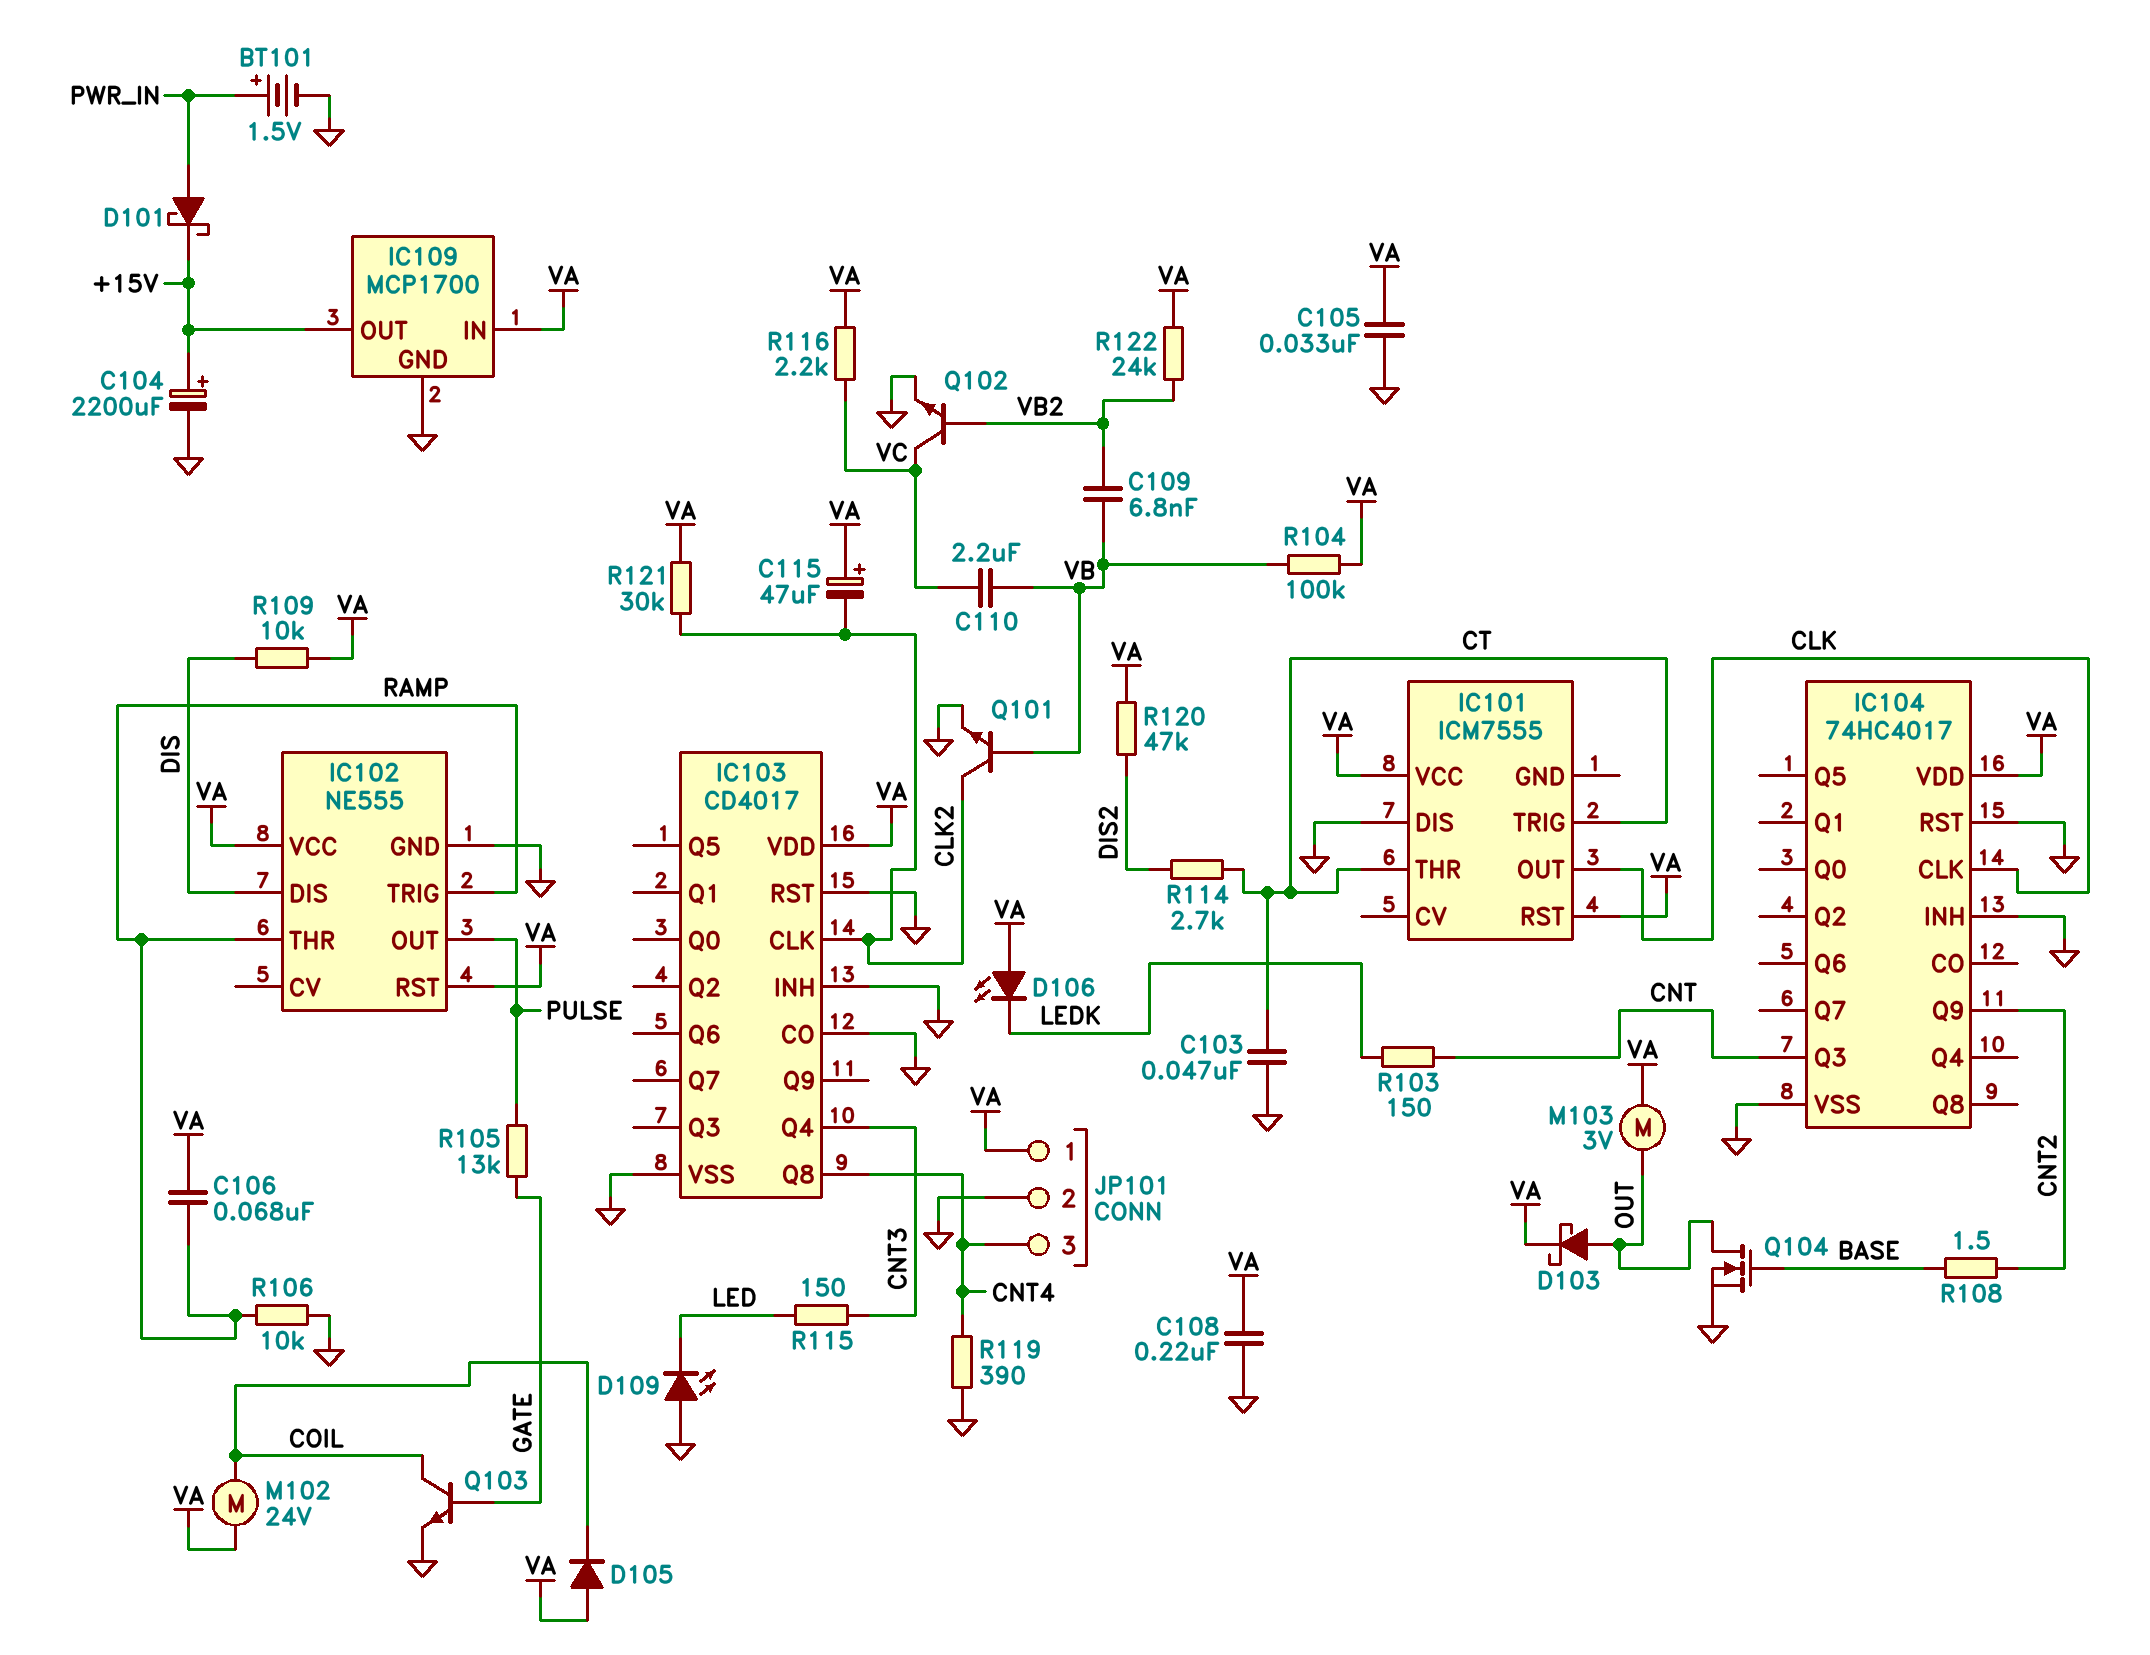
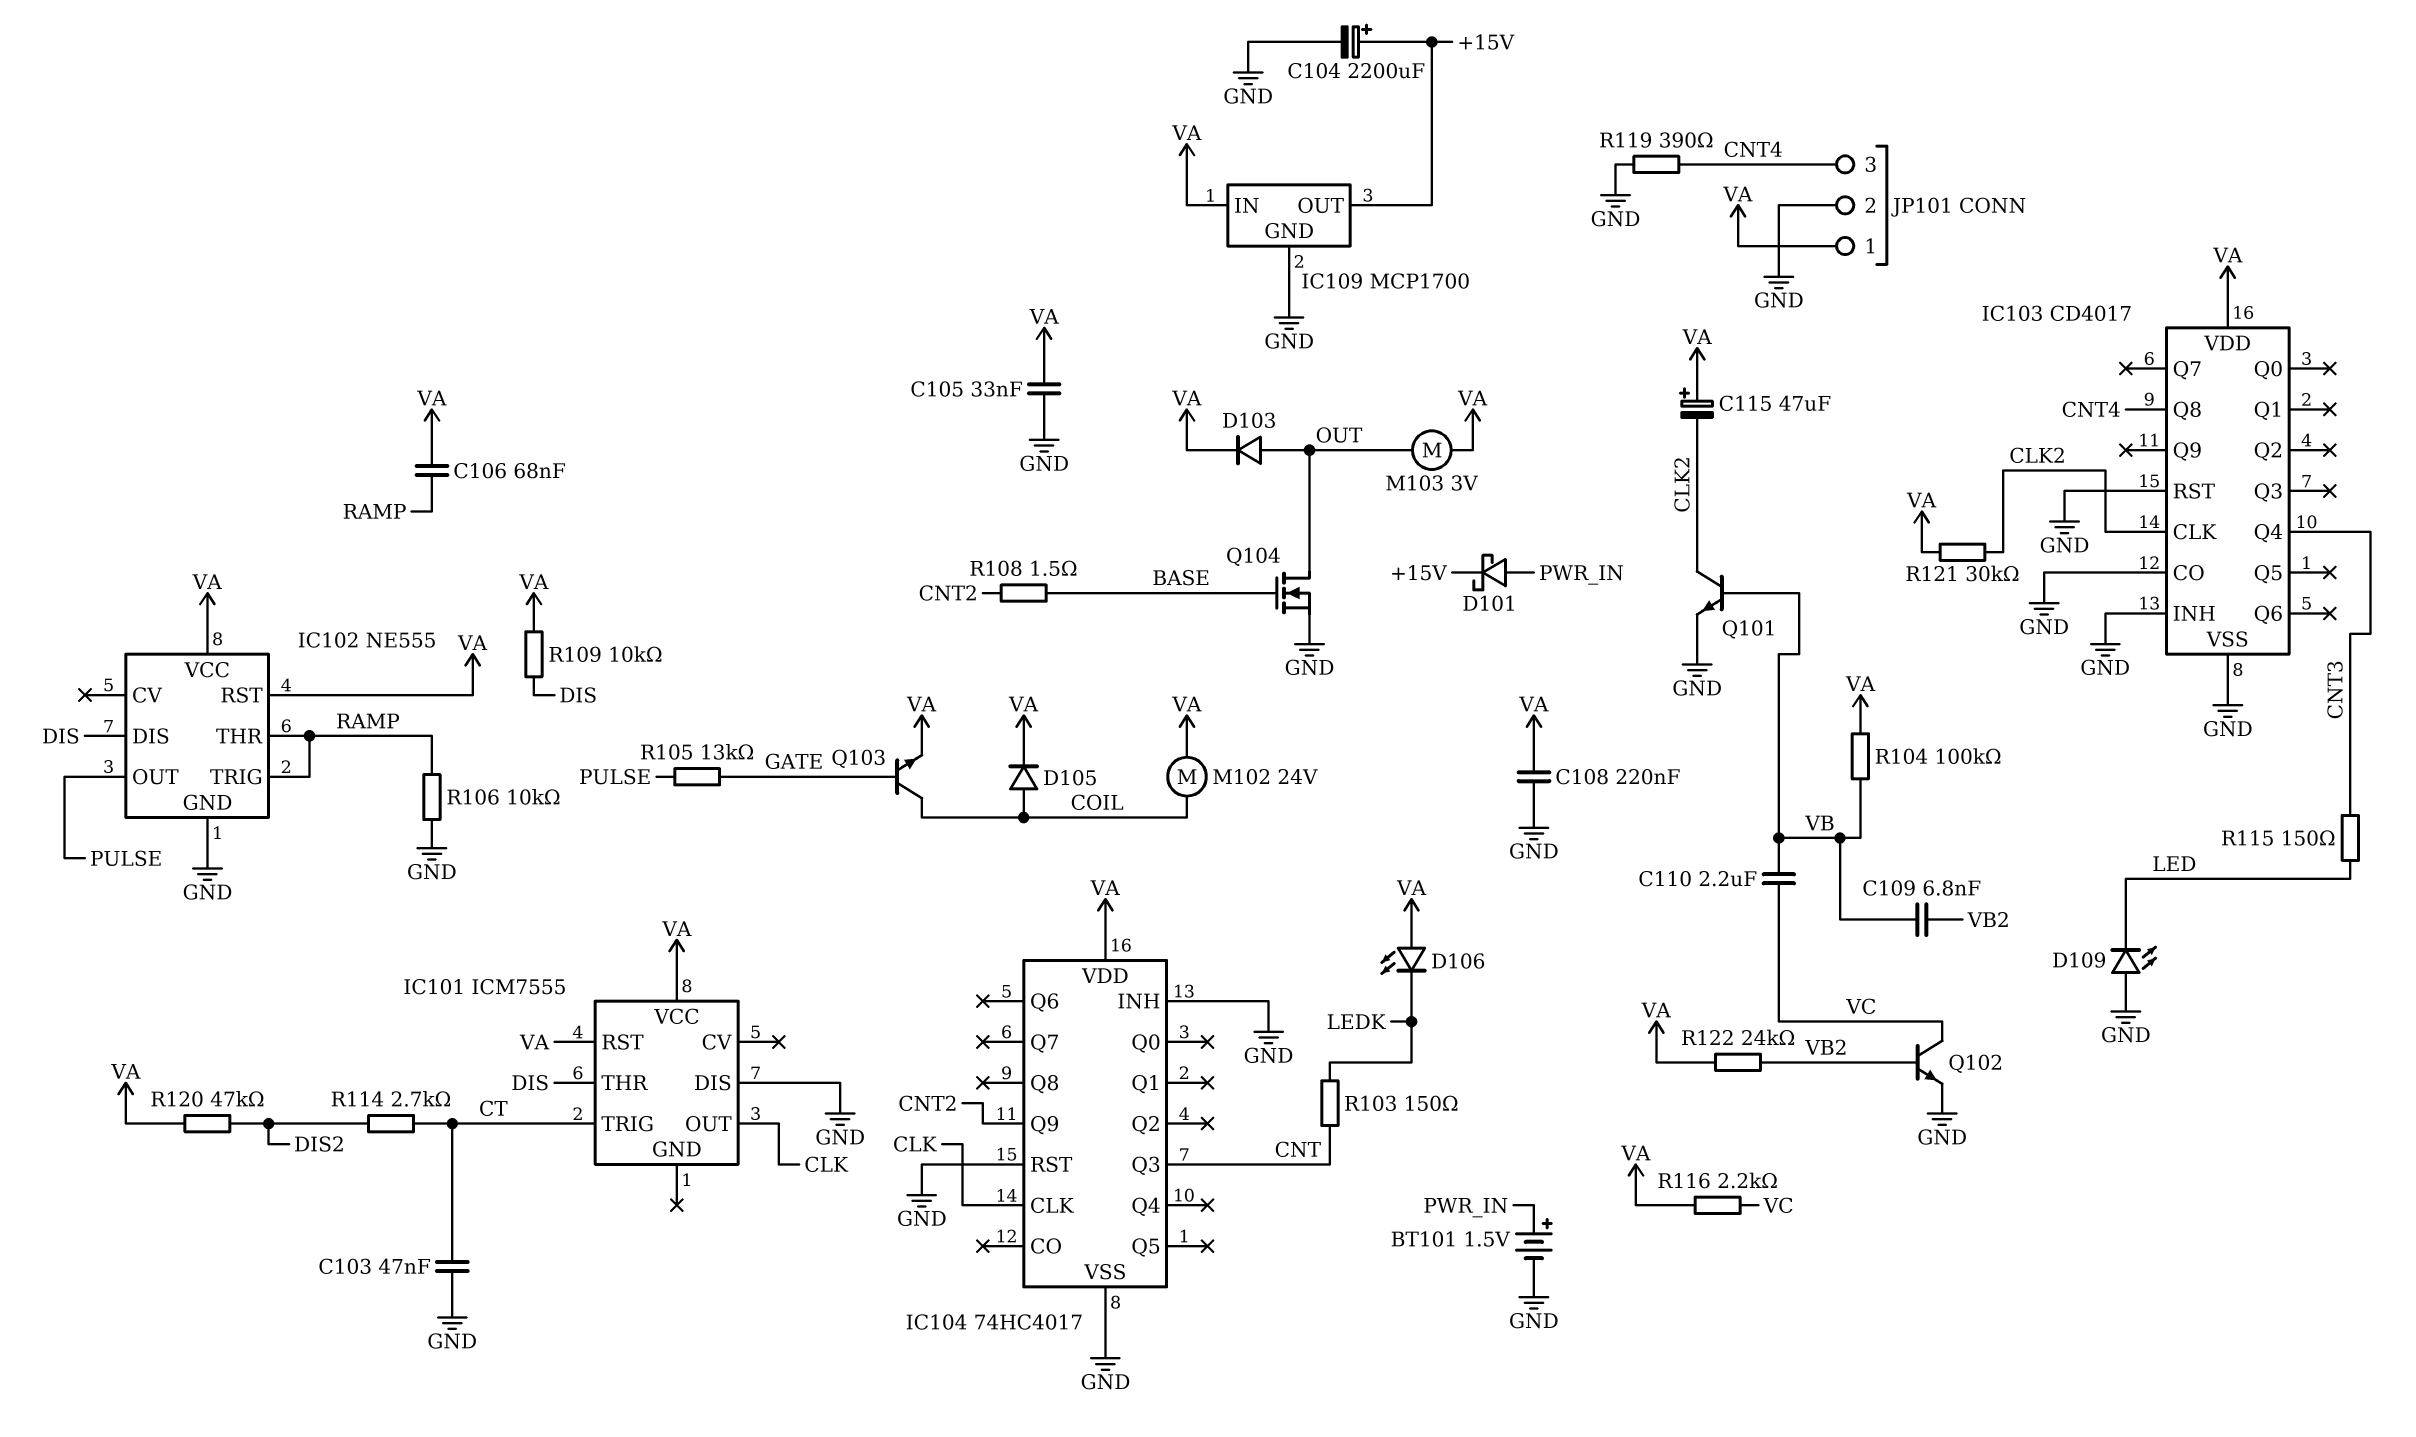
D103: schottky (A OUT, K VA) -> diode (A OUT, K VA)
D105: diode (A VA, K COIL) -> diode (A COIL, K VA)
IC101 pin THR: CT -> DIS
Q103: NPN (B GATE, C COIL, E GND) -> NPN (B GATE, C COIL, E VA)

